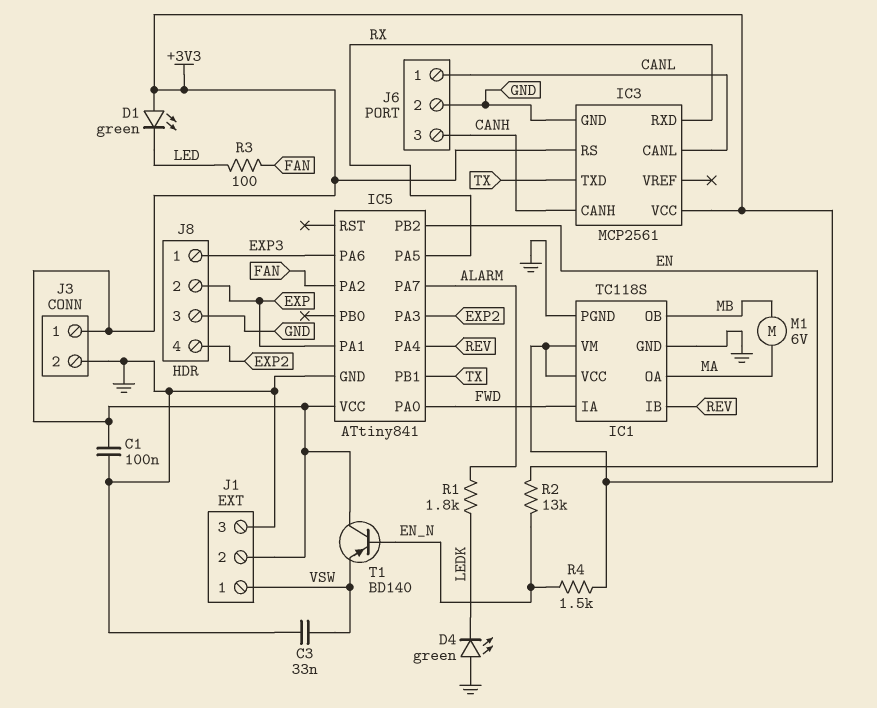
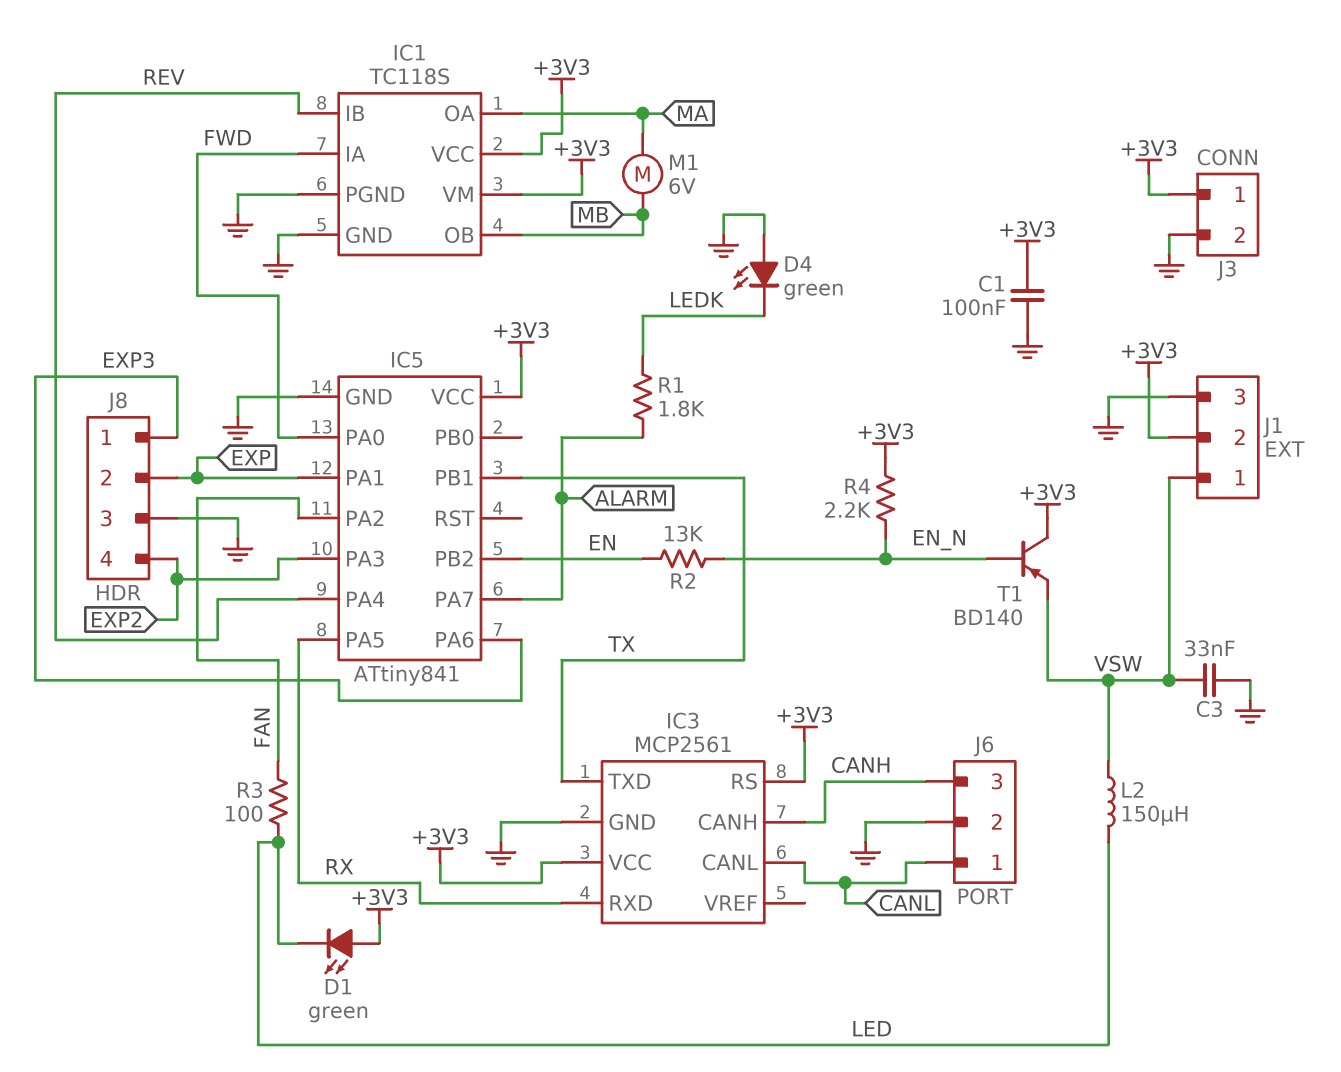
L2: none -> 150uH (LED, VSW)
R4: 1.5k (+3V3, EN_N) -> 2.2k (+3V3, EN_N)

